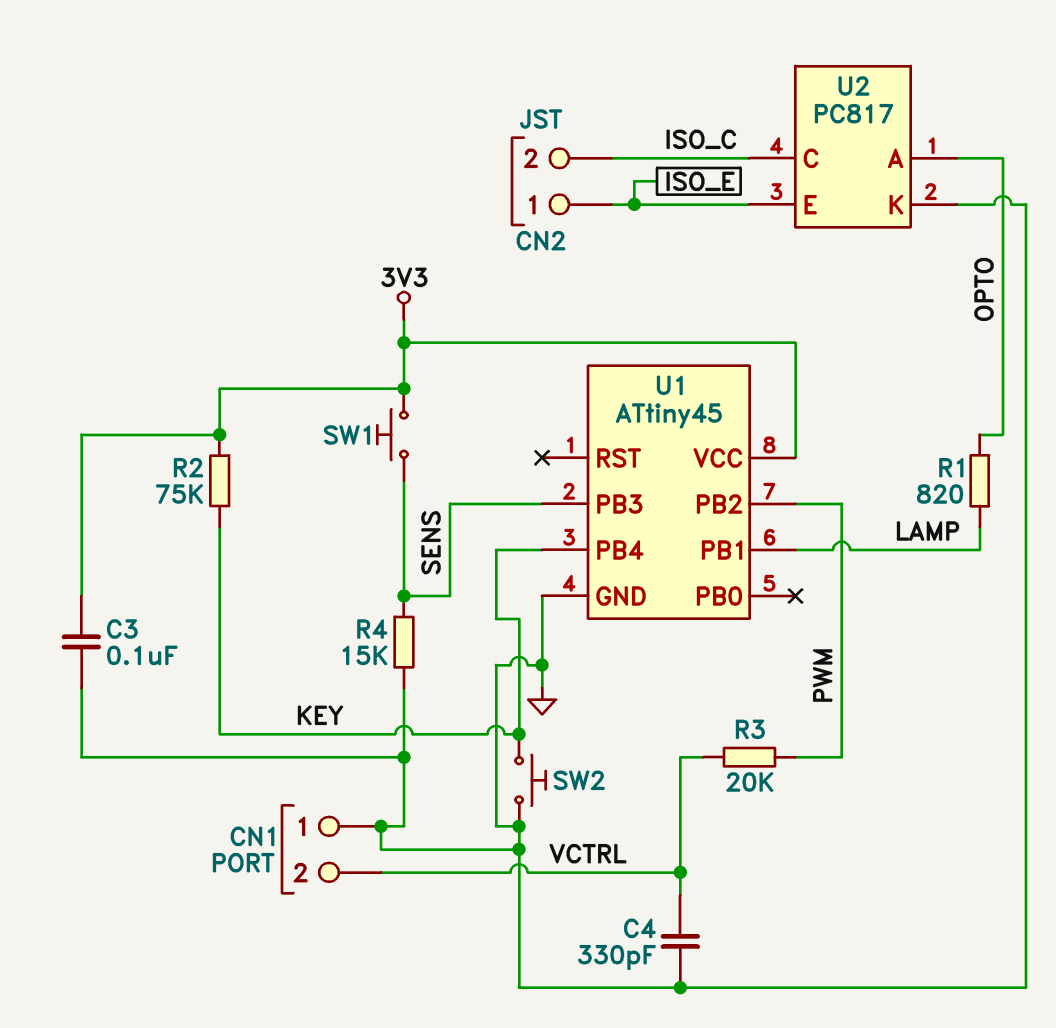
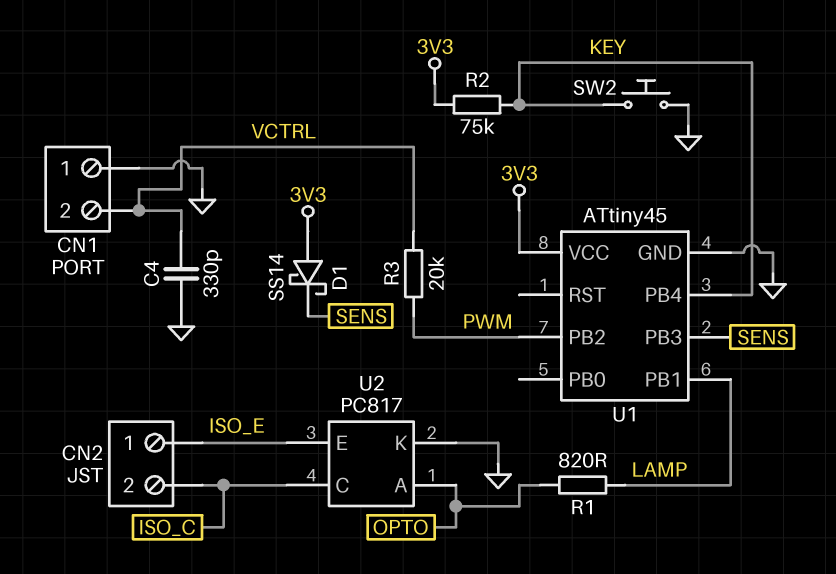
C3: 100nF (3V3, GND) -> none
D1: none -> schottky SS14 (A 3V3, K SENS)
R4: 15k (GND, SENS) -> none
SW1: button (3V3, SENS) -> none

